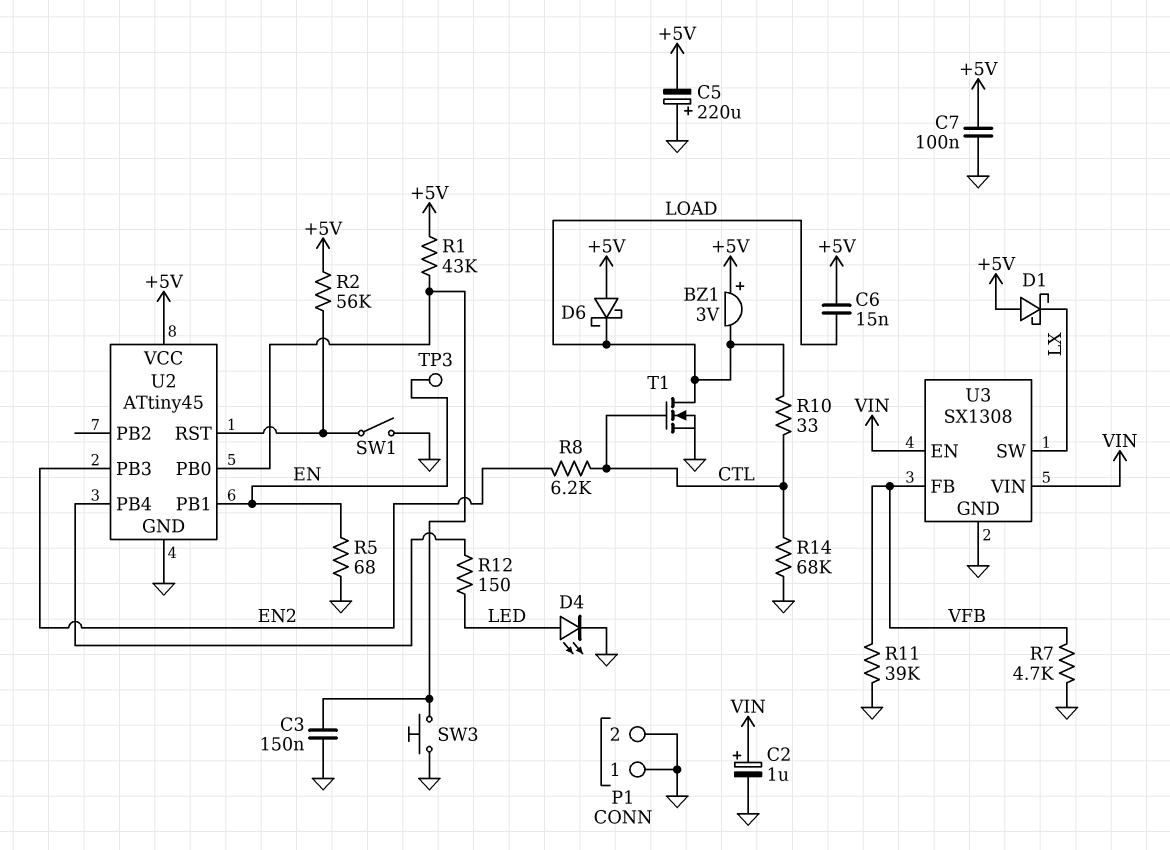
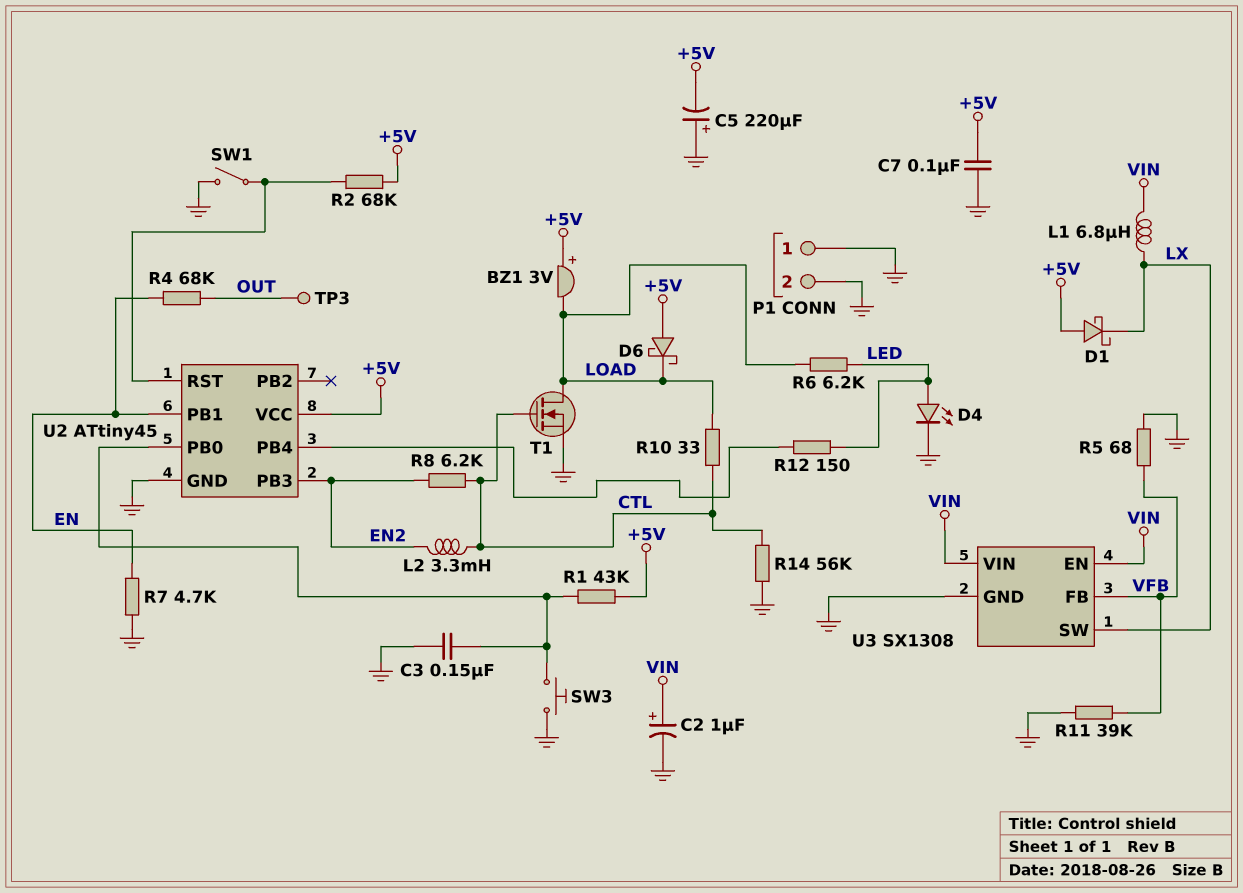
C6: 15nF (+5V, LOAD) -> none
L1: none -> 6.8uH (LX, VIN)
L2: none -> 3.3mH (CTL, EN2)
R2: 56k (+5V, U2/RST) -> 68k (+5V, U2/RST)
R4: none -> 68k (EN, OUT)
R5: 68 (EN, GND) -> 68 (GND, VFB)
R6: none -> 6.2k (LED, LOAD)
R7: 4.7k (GND, VFB) -> 4.7k (EN, GND)
R14: 68k (CTL, GND) -> 56k (CTL, GND)
TP3: test point (EN) -> test point (OUT)

